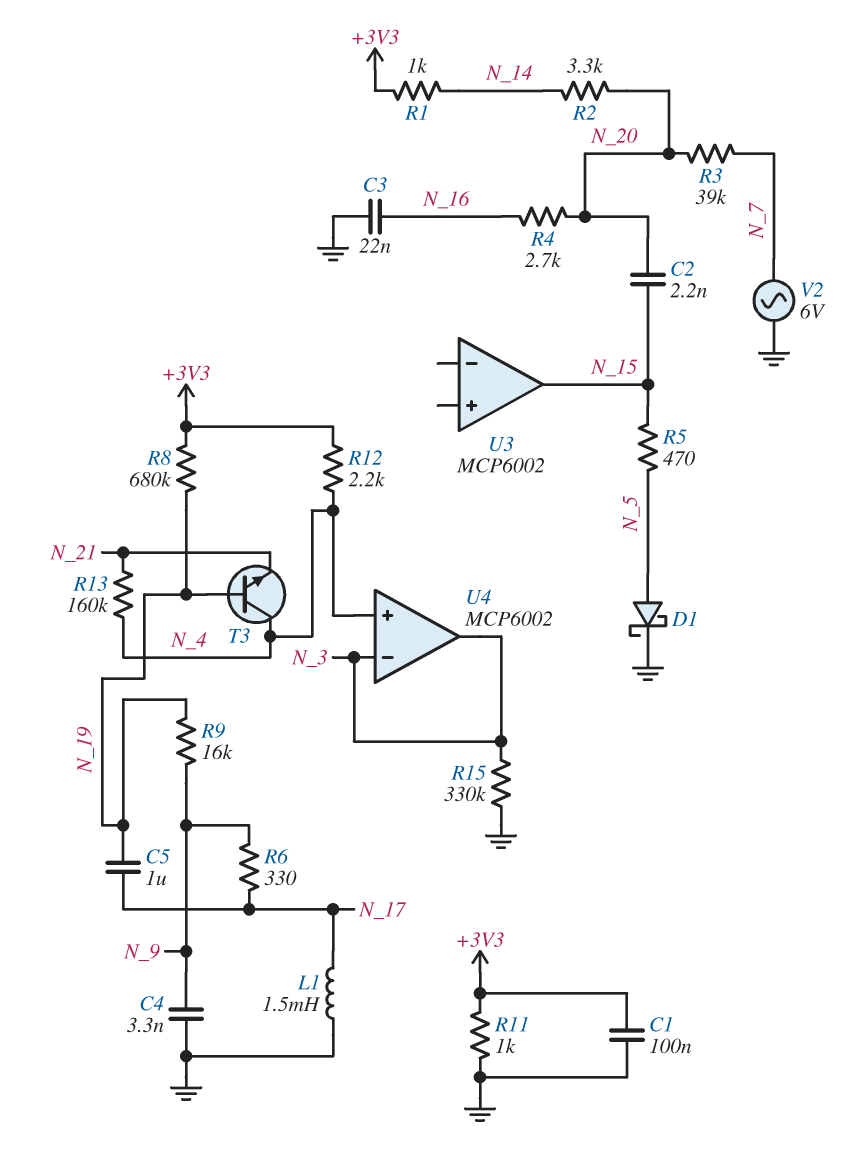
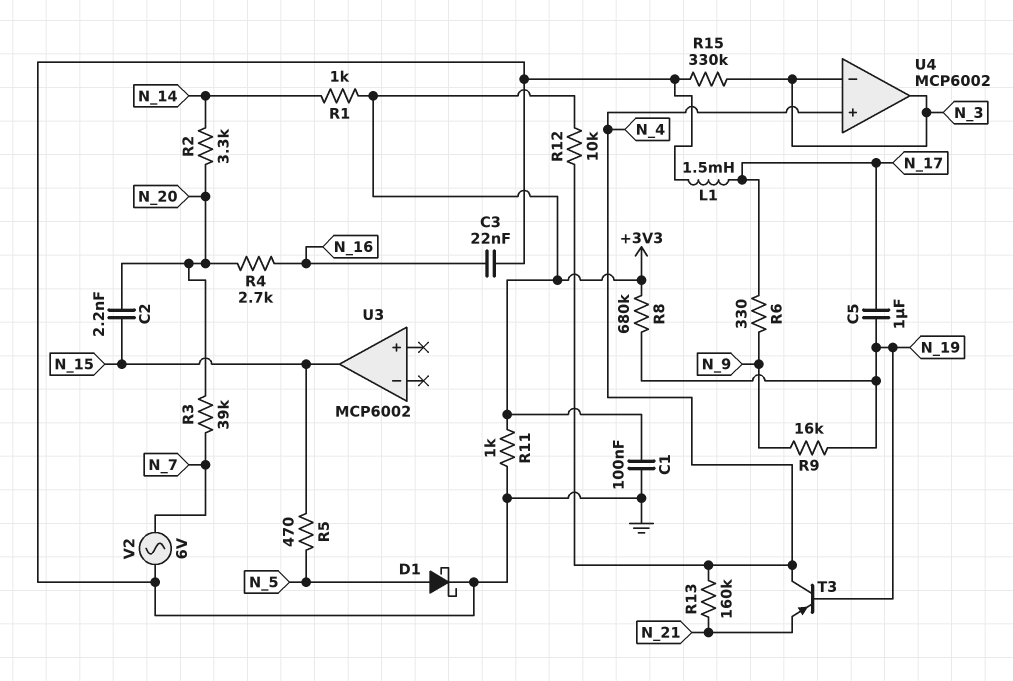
C4: 3.3nF (GND, N_9) -> none
R12: 2.2k (+3V3, N_4) -> 10k (+3V3, N_4)
T3: NPN (B N_19, C N_4, E N_21) -> PNP (B N_19, C N_4, E N_21)

